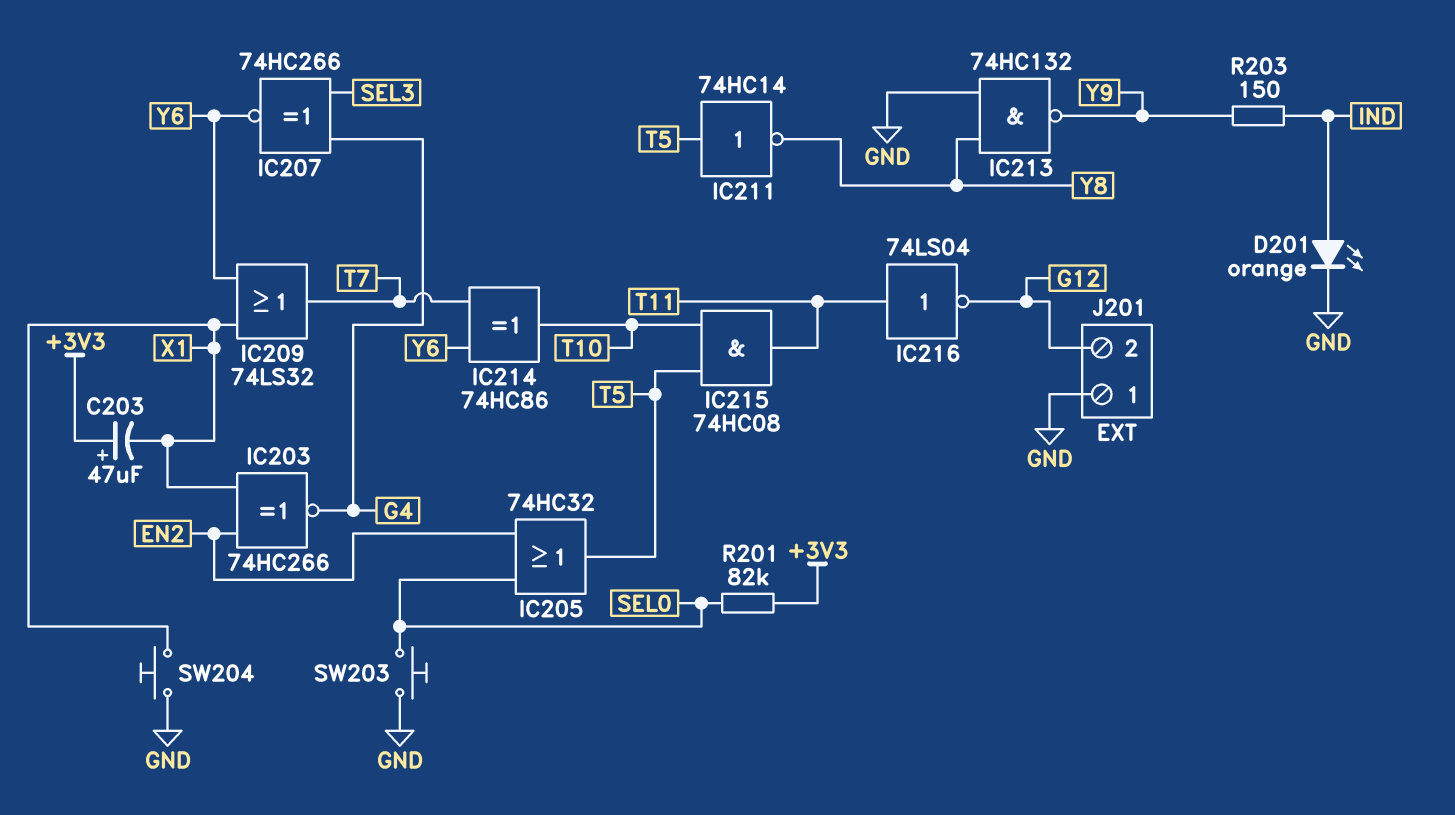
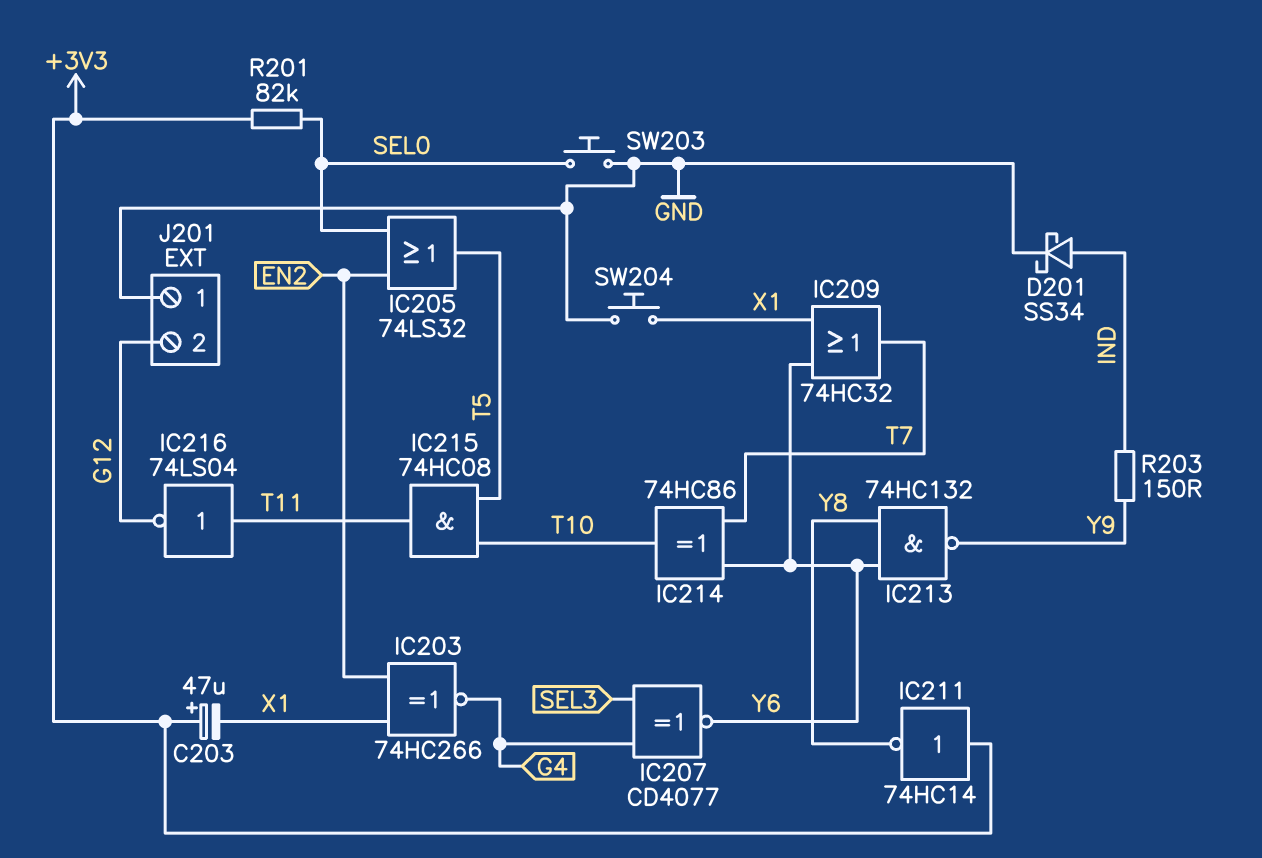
D201: LED orange (A IND, K GND) -> schottky SS34 (A IND, K GND)
IC205: OR 74HC32 (in EN2, in SEL0, out T5) -> OR 74LS32 (in EN2, in SEL0, out T5)
IC207: XNOR 74HC266 (in G4, in SEL3, out Y6) -> XNOR CD4077 (in G4, in SEL3, out Y6)
IC209: OR 74LS32 (in X1, in Y6, out T7) -> OR 74HC32 (in X1, in Y6, out T7)
IC211: NOT 74HC14 (in T5, out Y8) -> NOT 74HC14 (in +3V3, out Y8)
IC213: NAND 74HC132 (in GND, in Y8, out Y9) -> NAND 74HC132 (in Y6, in Y8, out Y9)

